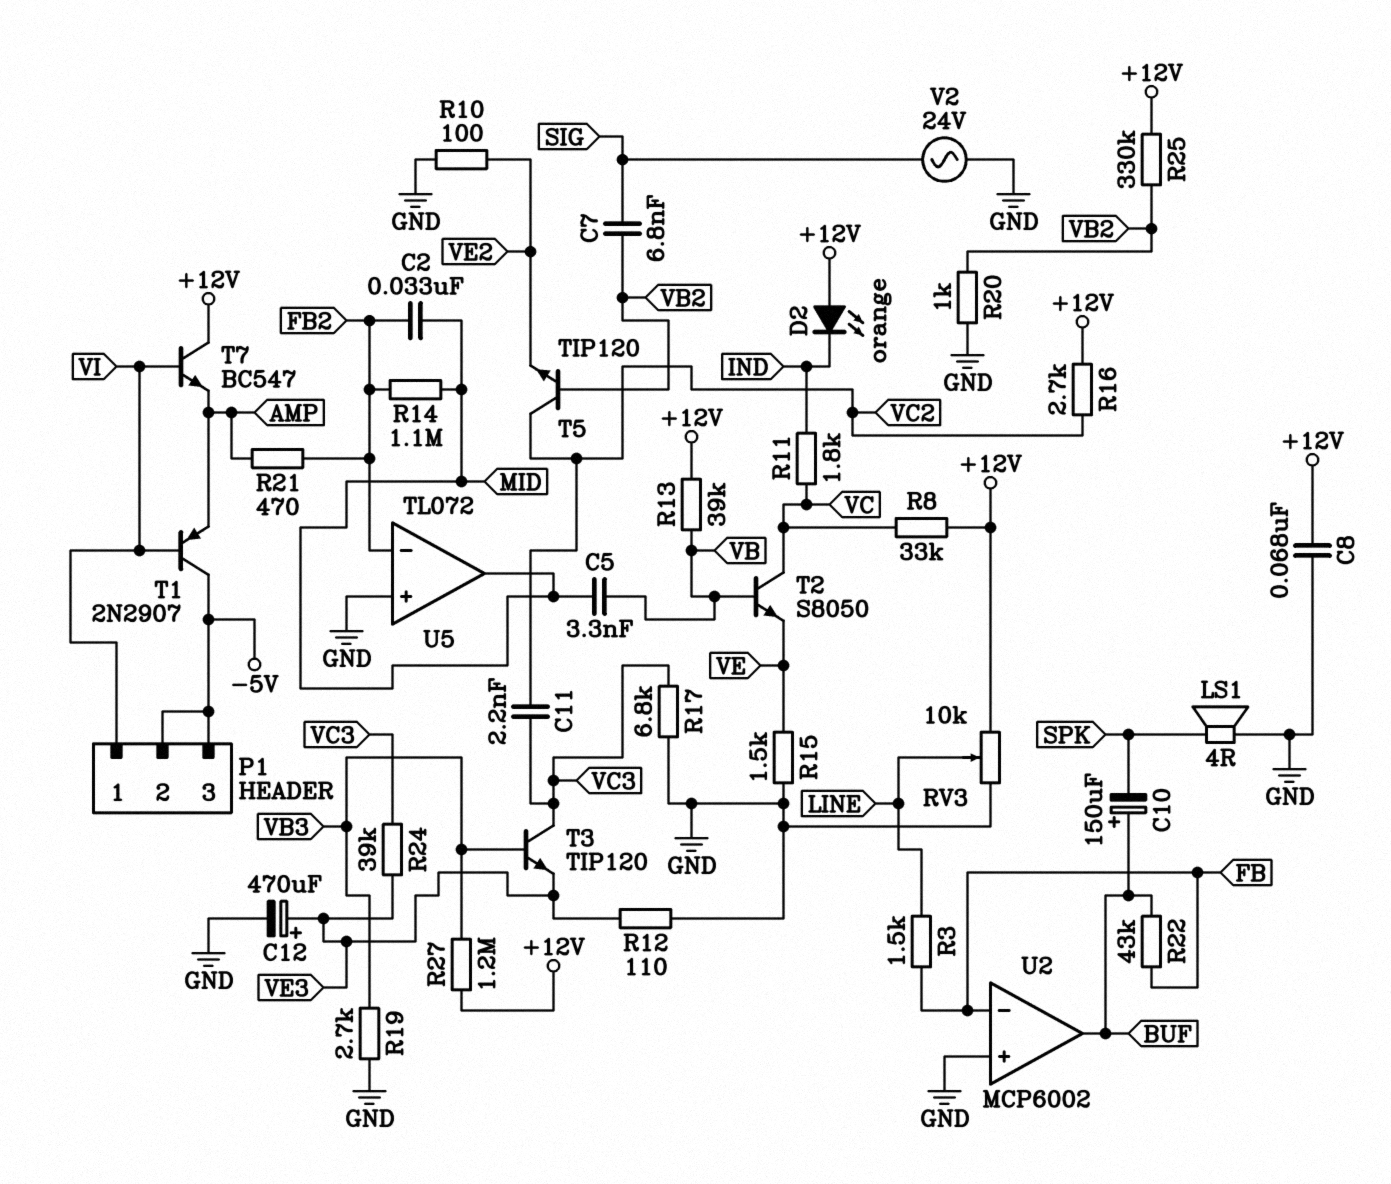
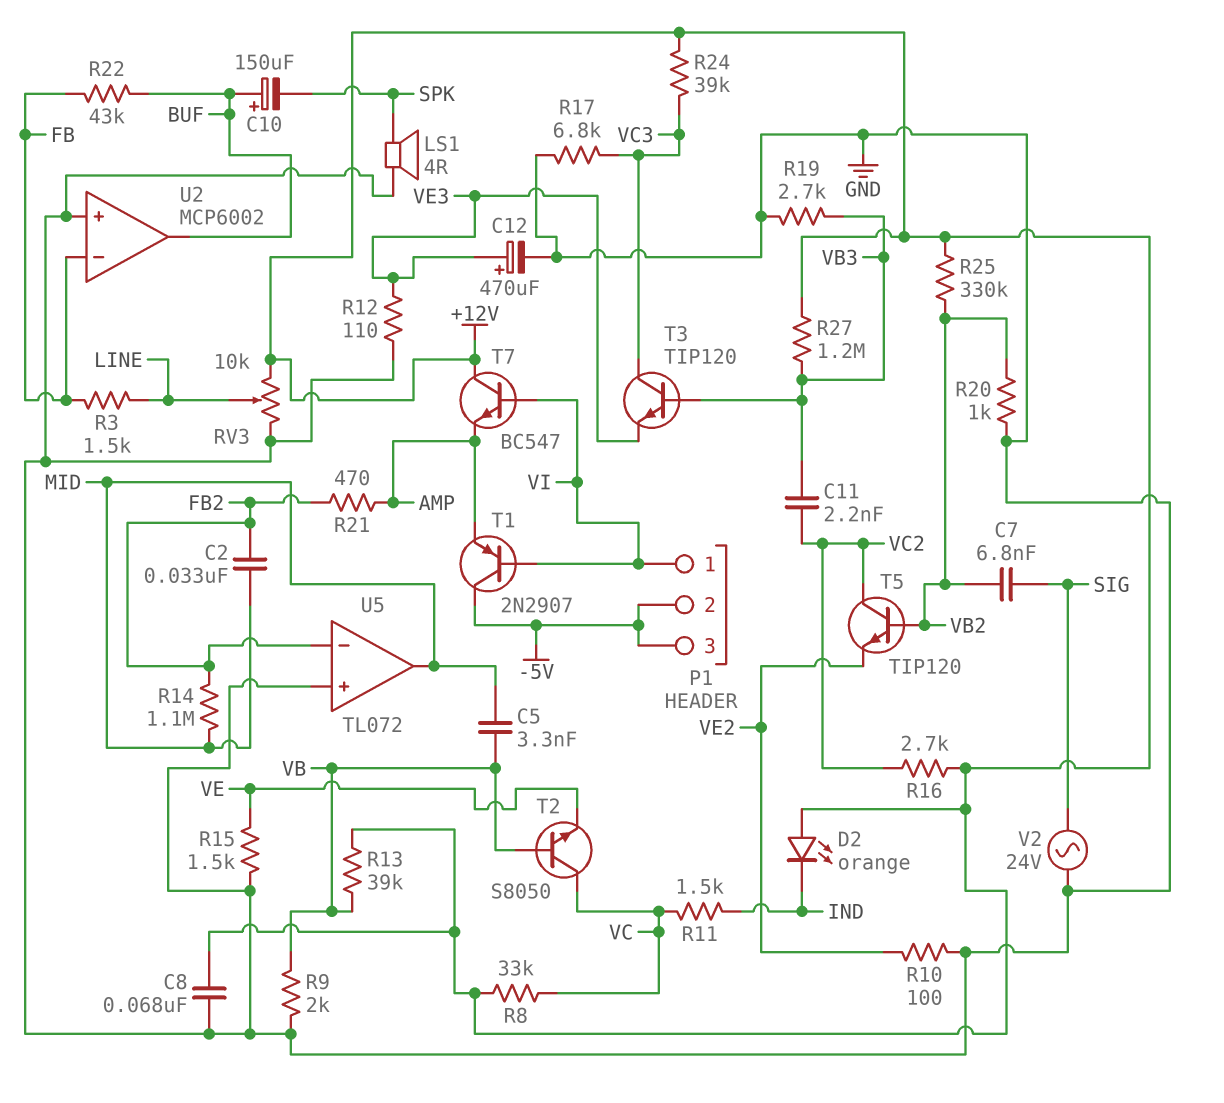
C11: 2.2nF (VC2, VC3) -> 2.2nF (VB3, VC2)
R9: none -> 2k (GND, VB)
R11: 1.8k (IND, VC) -> 1.5k (IND, VC)
R24: 39k (VC3, VE3) -> 39k (+12V, VC3)

